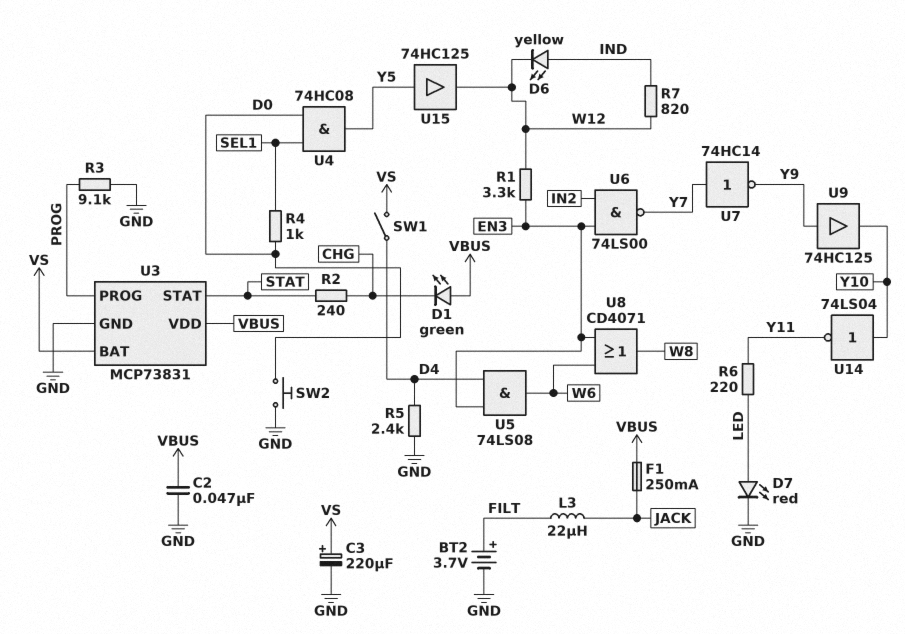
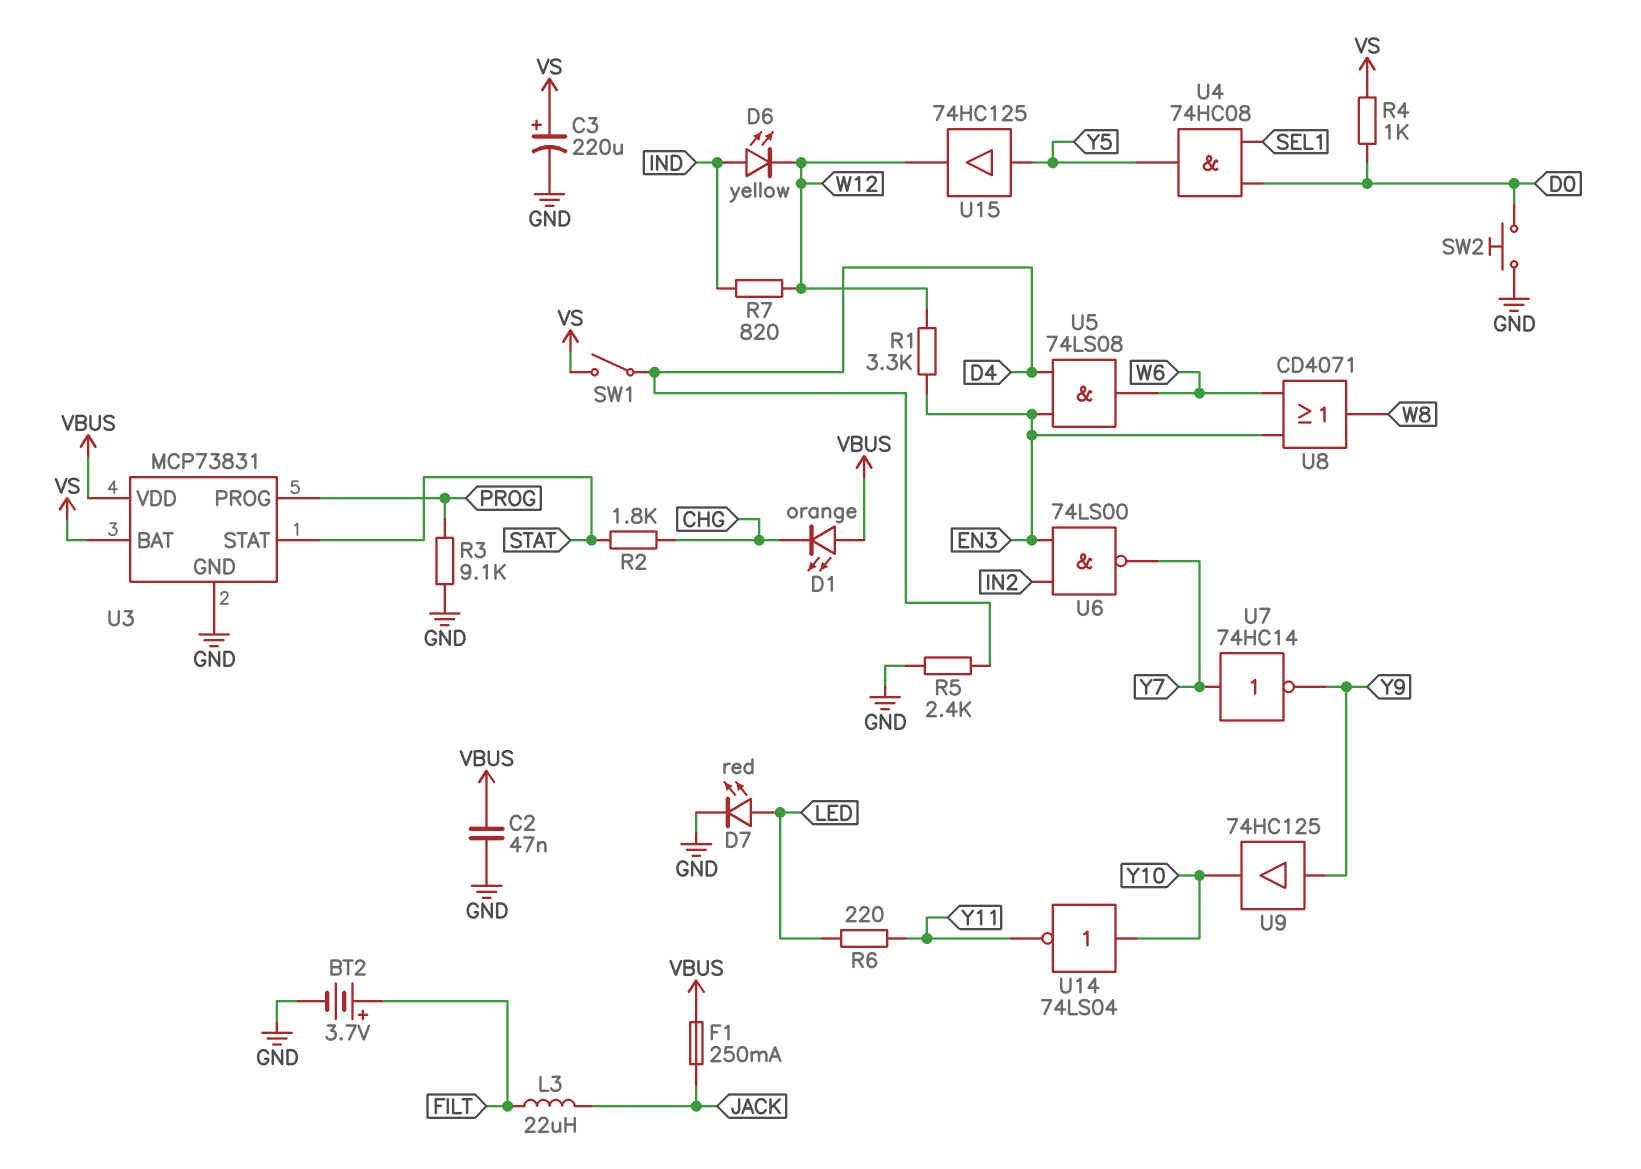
D1: LED green (A VBUS, K CHG) -> LED orange (A VBUS, K CHG)
R2: 240 (CHG, STAT) -> 1.8k (CHG, STAT)
R4: 1k (D0, SEL1) -> 1k (D0, VS)

